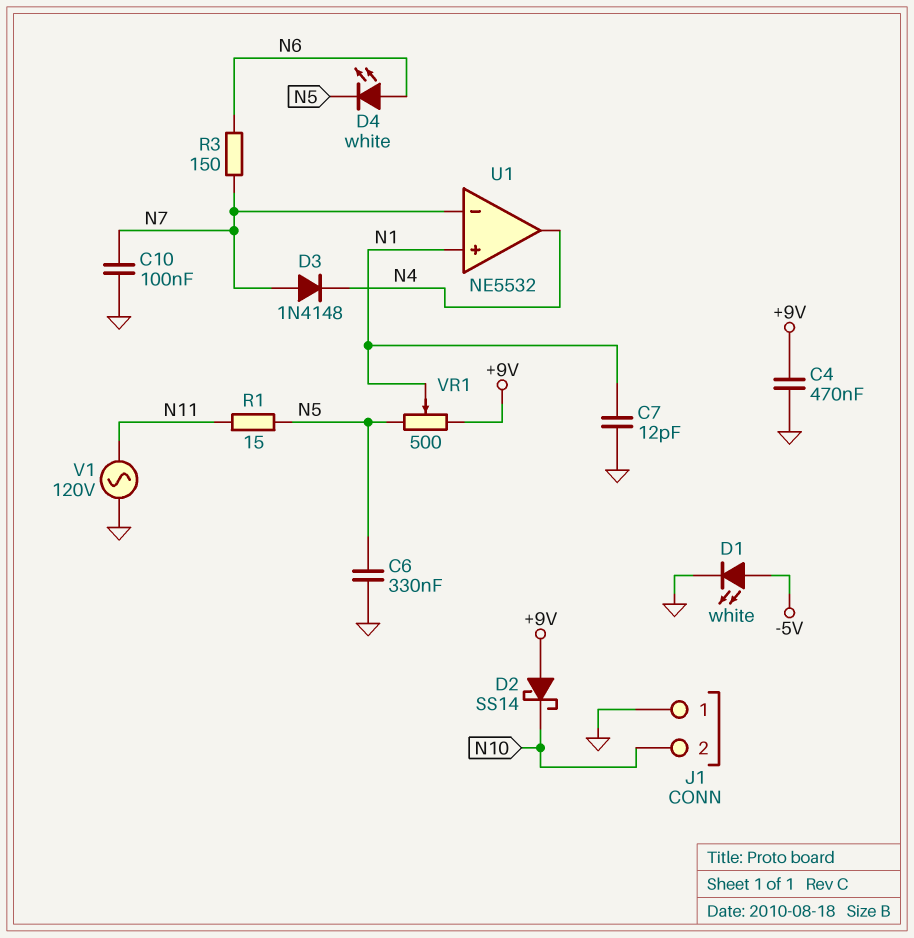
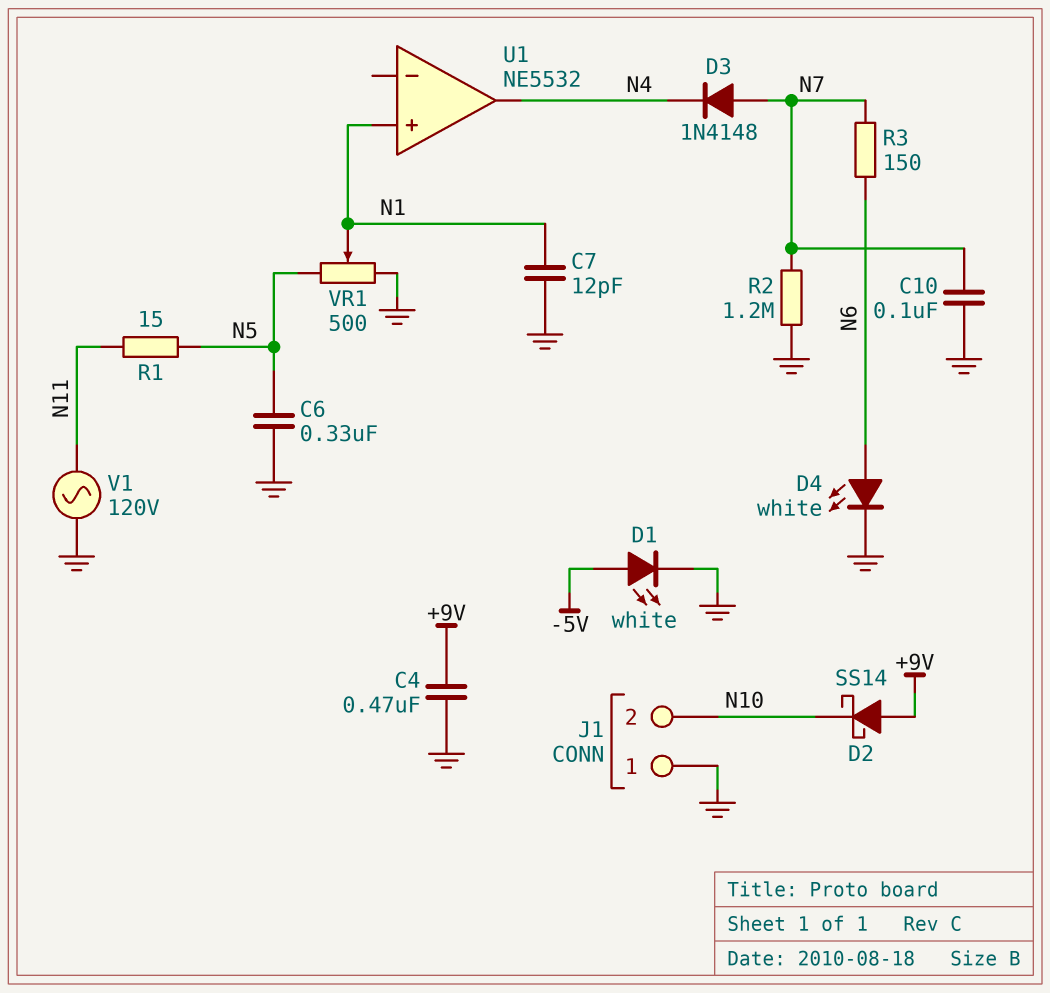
D4: LED white (A N6, K N5) -> LED white (A N6, K GND)
R2: none -> 1.2M (GND, N7)
U1 pin in-: N7 -> none
VR1: 500 (+9V, N5, wiper N1) -> 500 (GND, N5, wiper N1)

